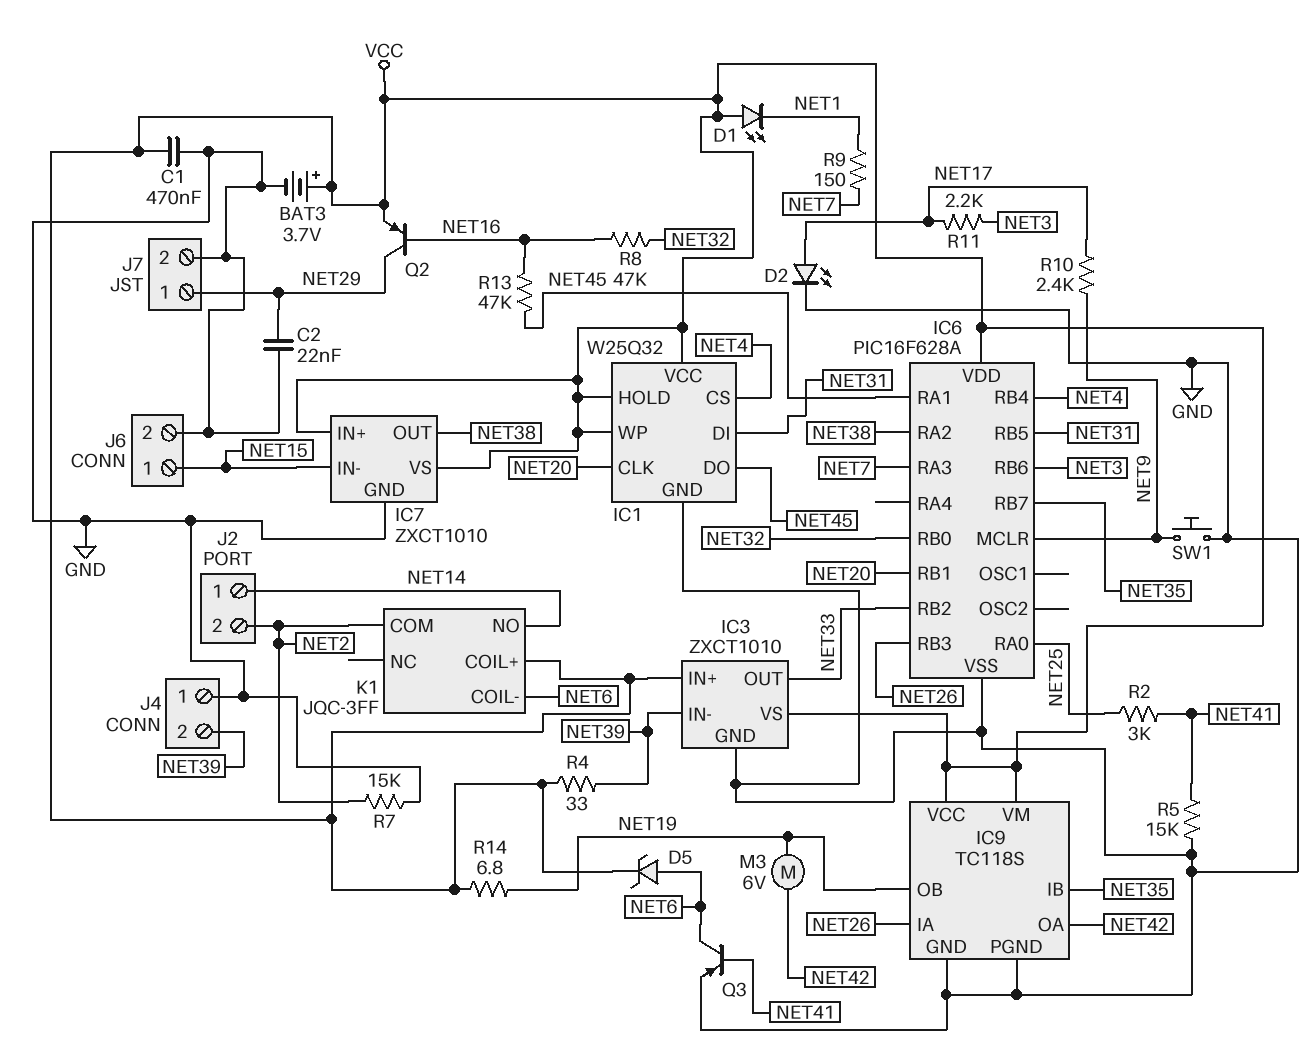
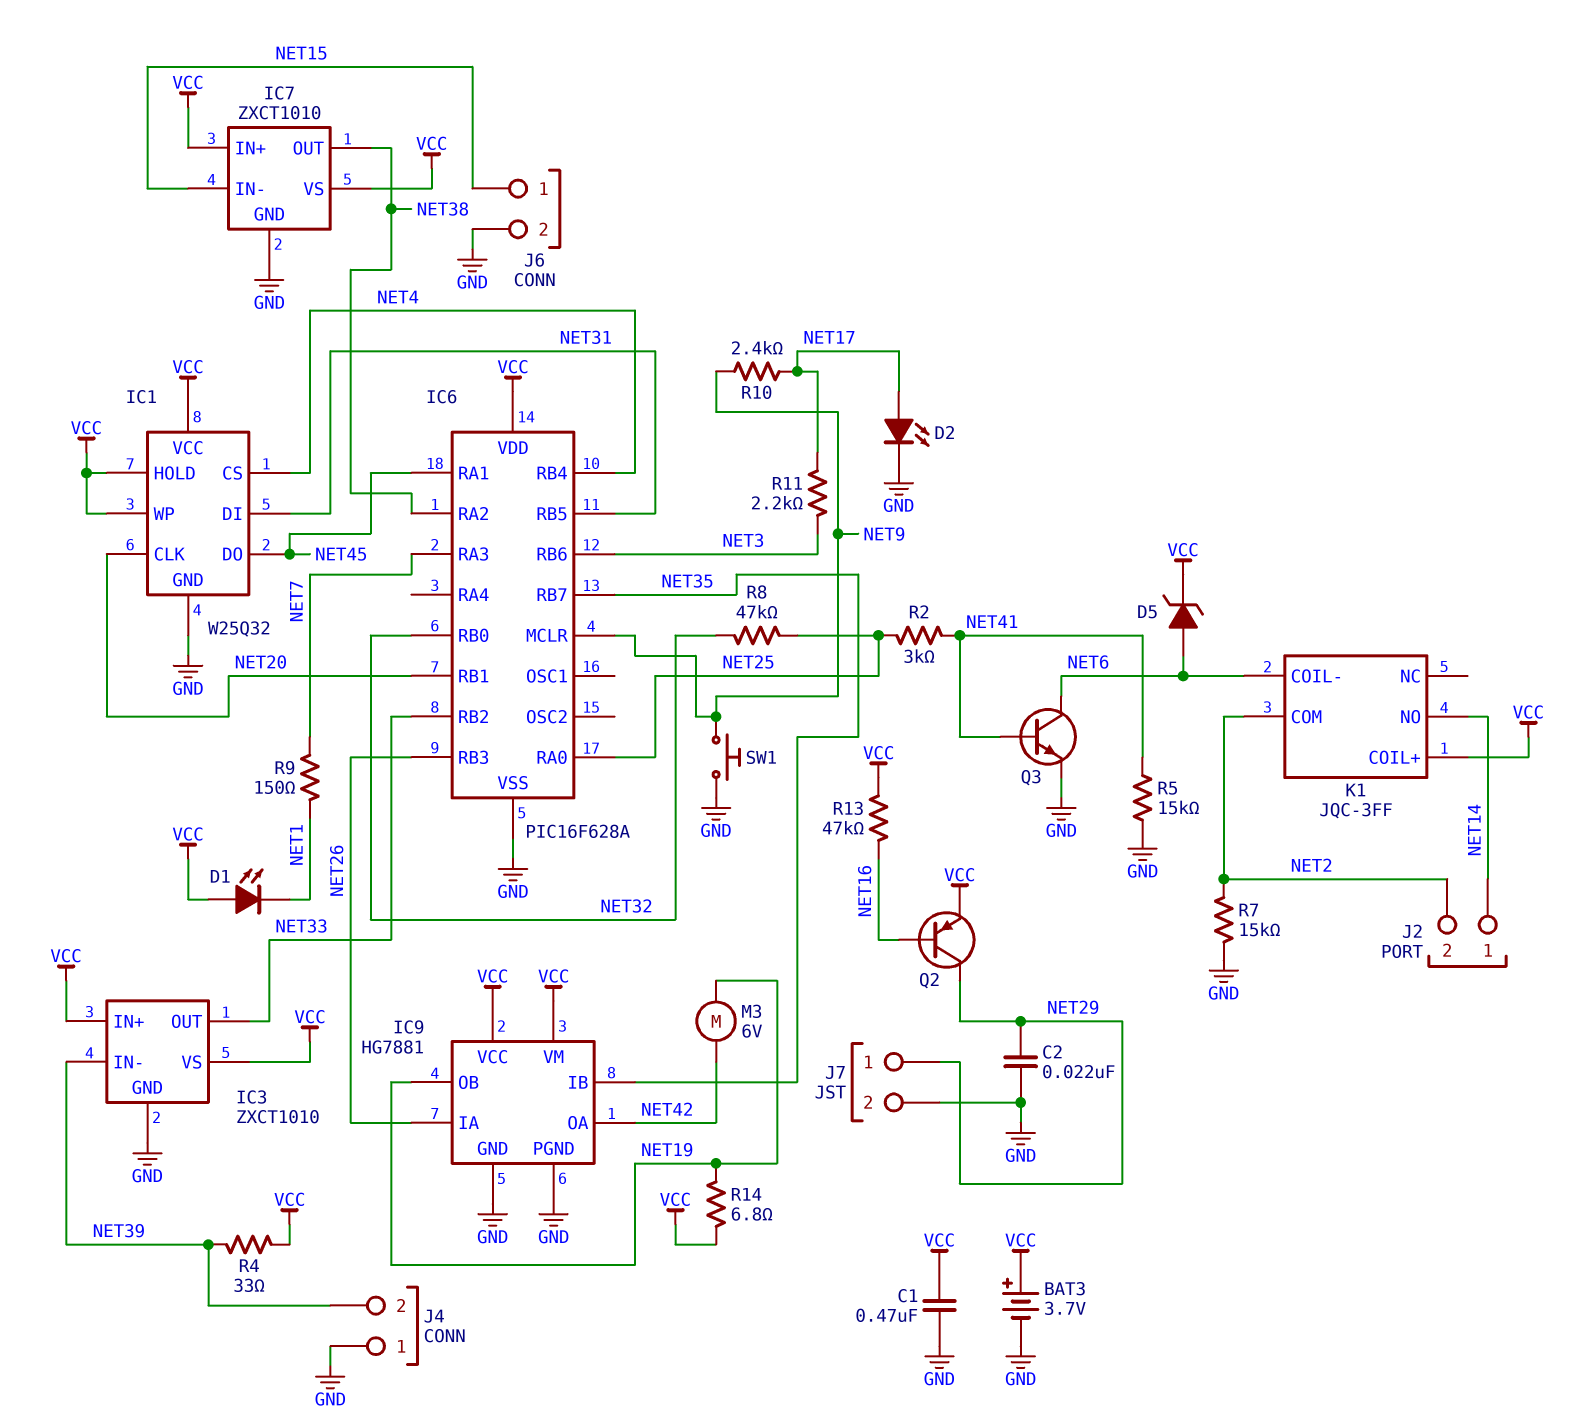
IC9: TC118S -> HG7881
Q3: PNP (B NET41, C NET6, E GND) -> NPN (B NET41, C NET6, E GND)
R8: 47k (NET16, NET32) -> 47k (NET25, NET32)
R13: 47k (NET16, NET45) -> 47k (NET16, VCC)

